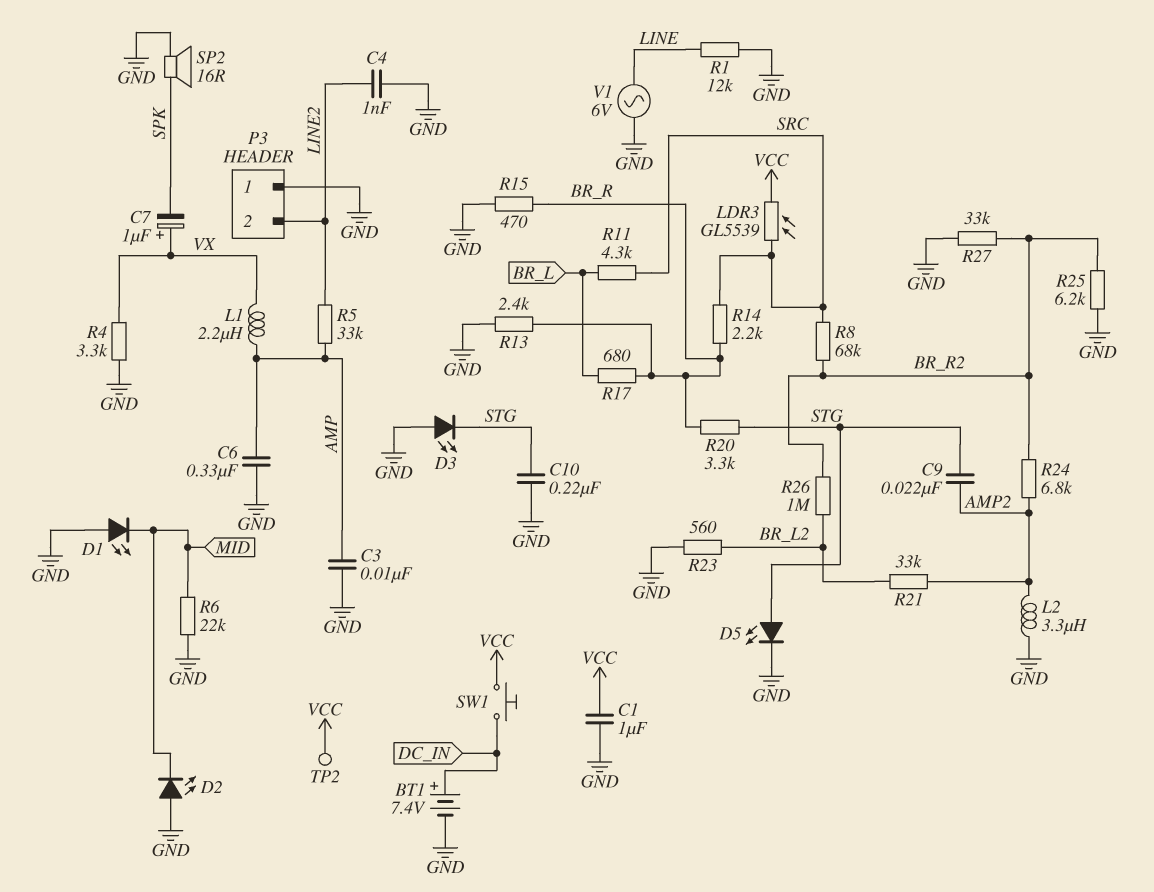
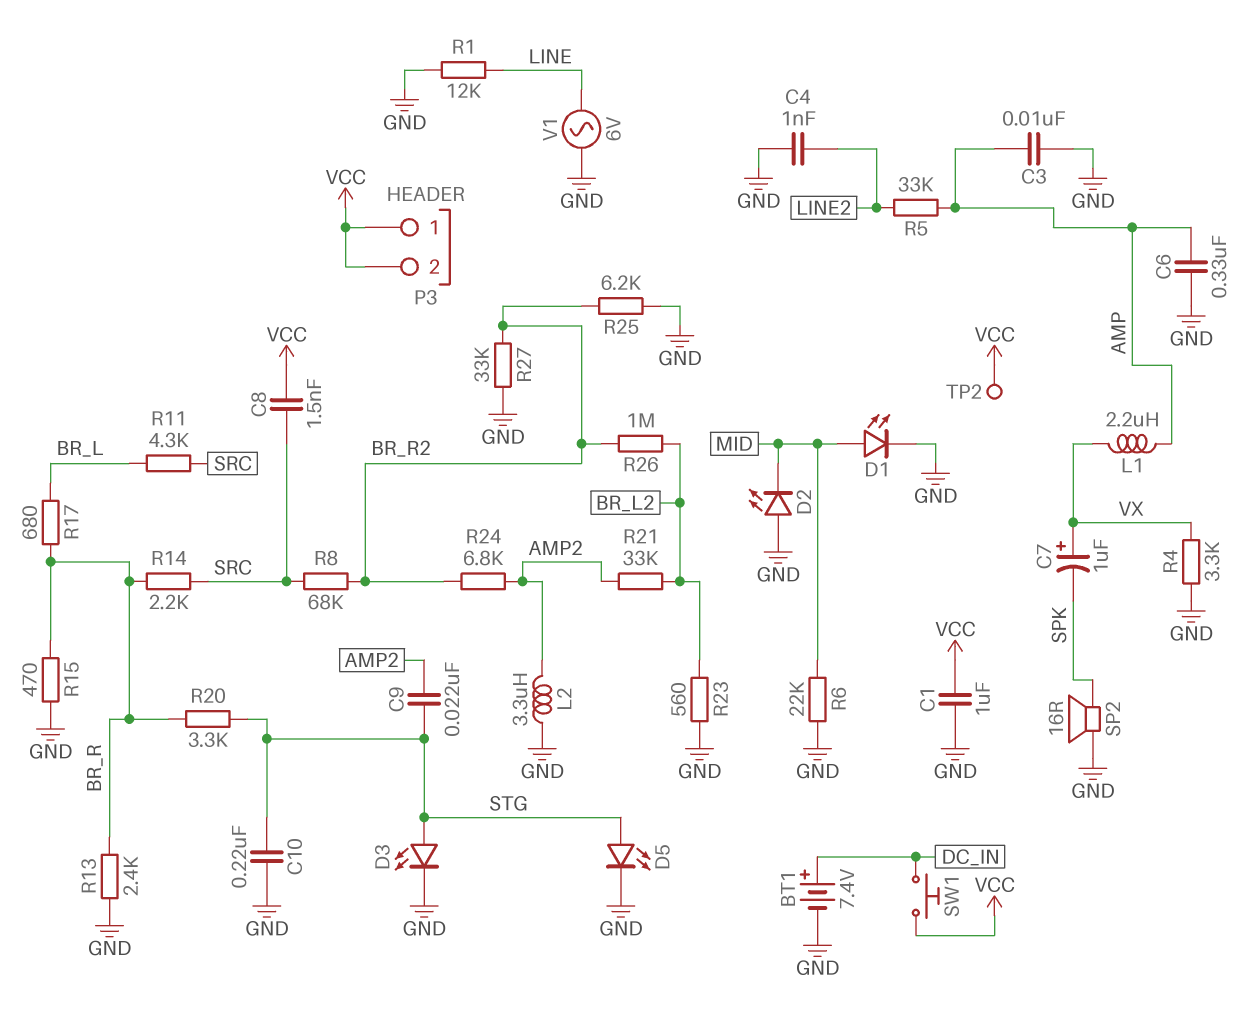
C8: none -> 1.5nF (SRC, VCC)
D1: LED (A GND, K MID) -> LED (A MID, K GND)
D3: LED (A GND, K STG) -> LED (A STG, K GND)
LDR3: GL5539 (SRC, VCC) -> none
P3 pin 1: GND -> VCC
P3 pin 2: LINE2 -> VCC

